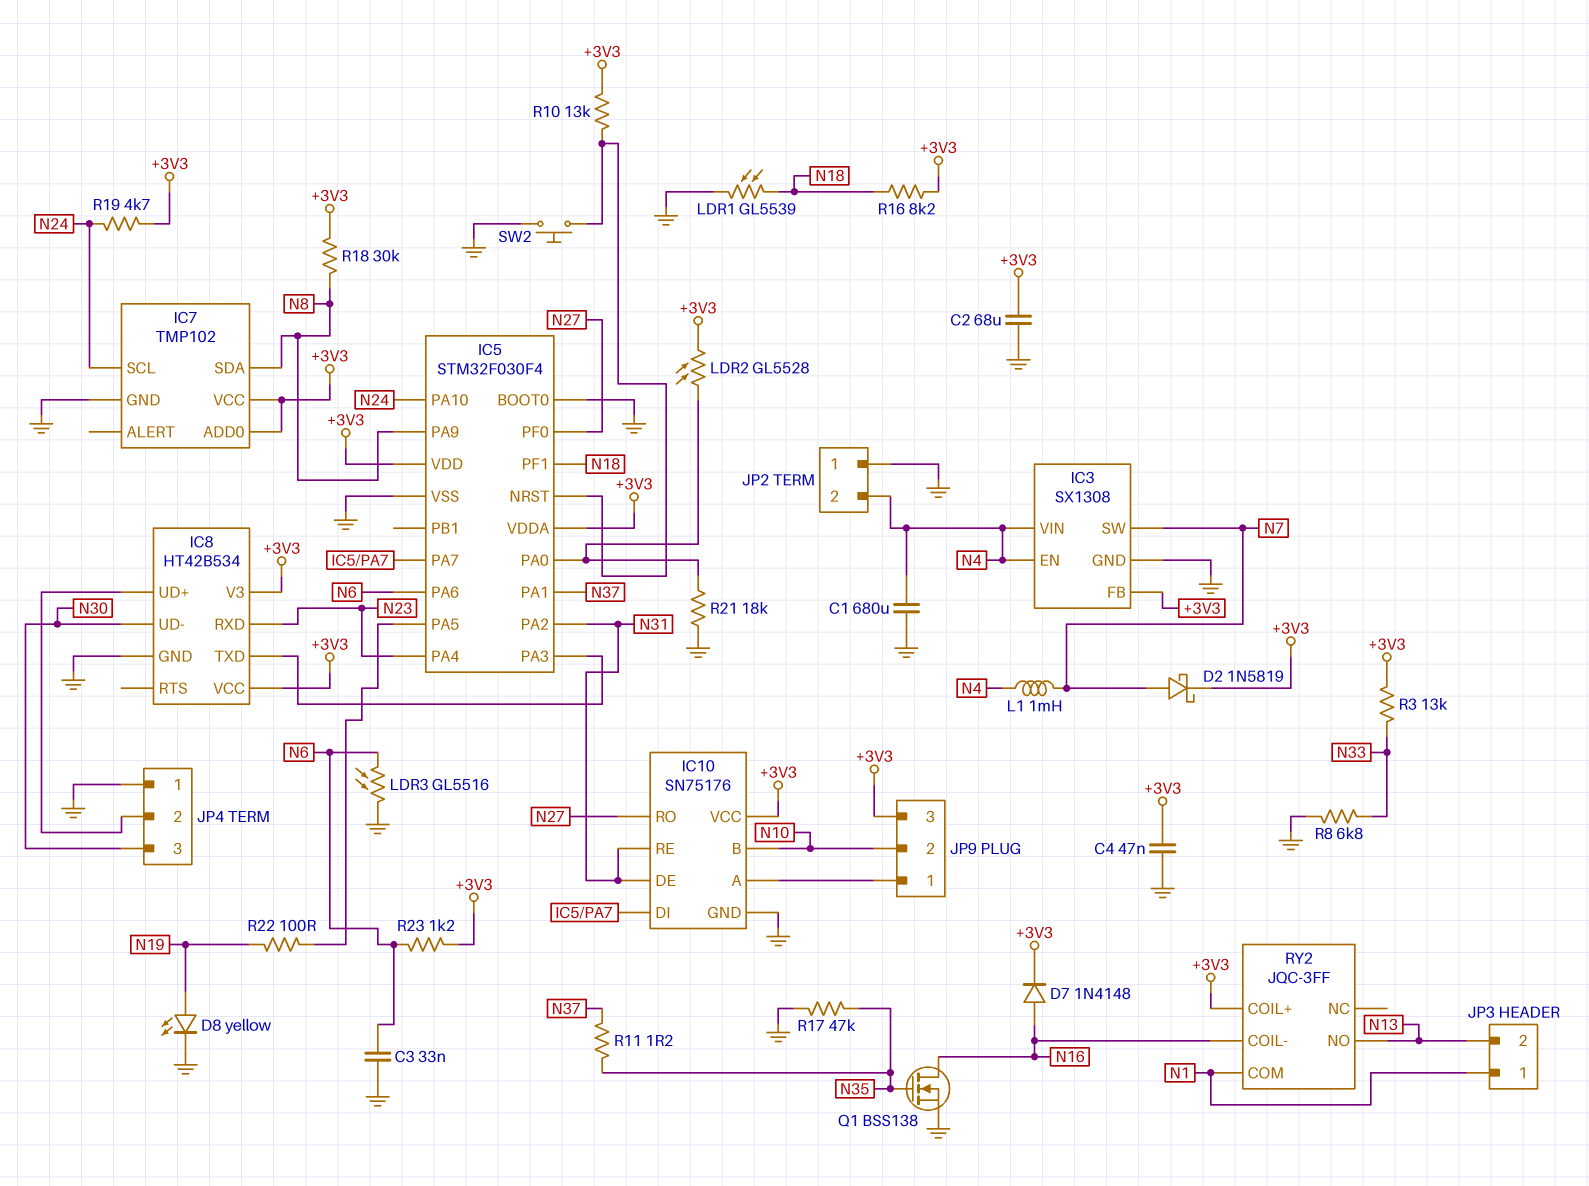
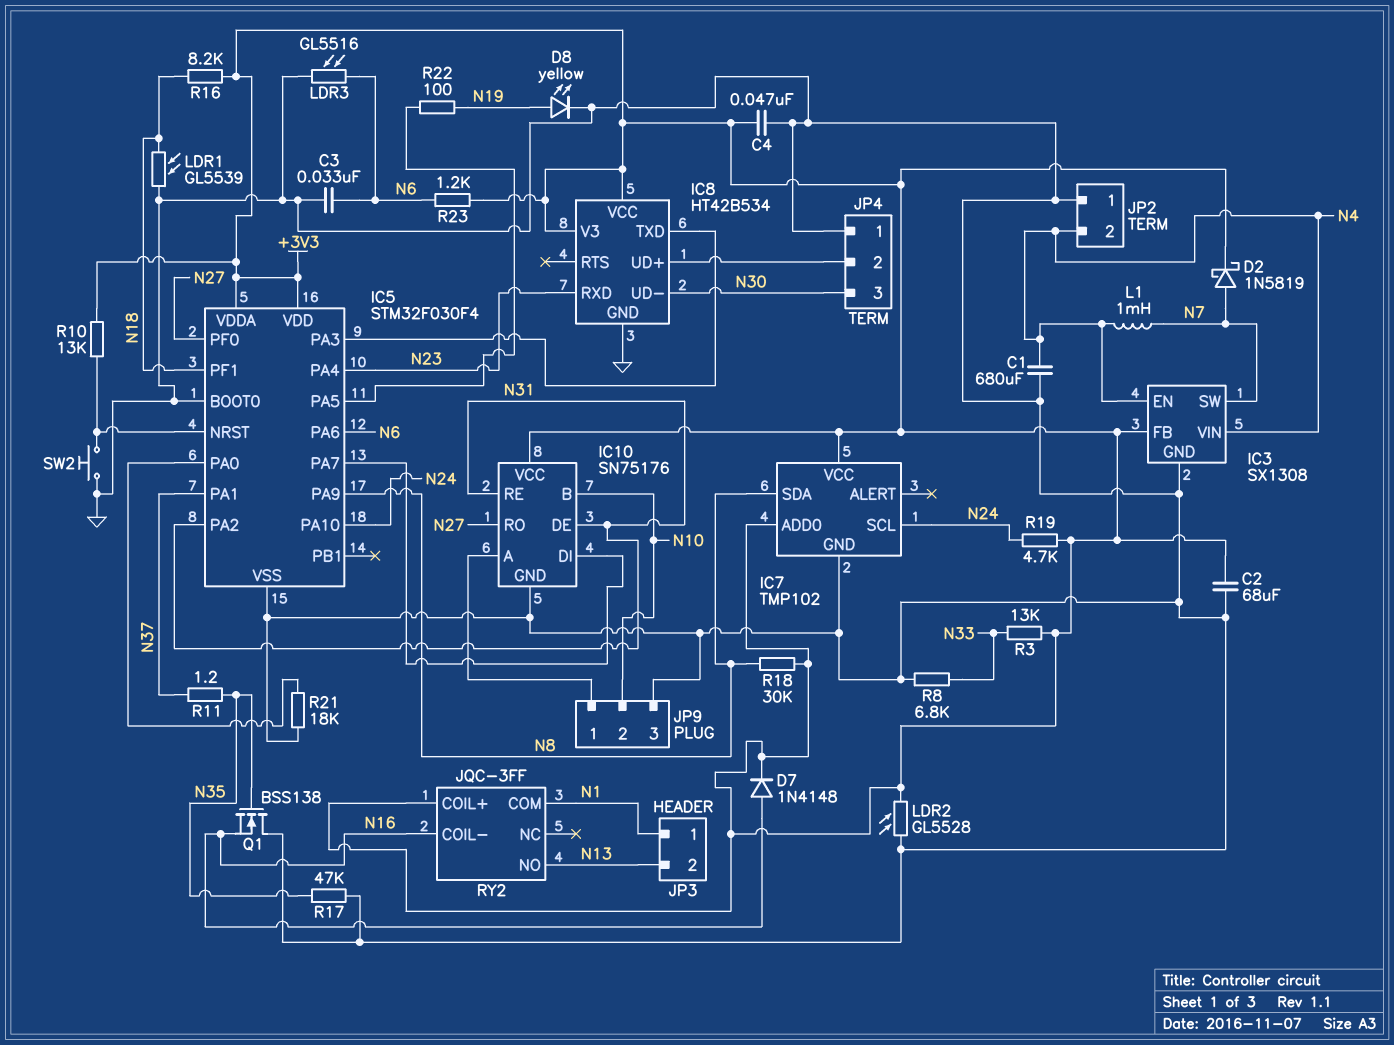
JP9 pin 3: +3V3 -> GND
LDR2: GL5528 (+3V3, IC5/PA0) -> GL5528 (+3V3, GND)
Q1: NMOS BSS138 (G N35, D N16, S GND) -> NMOS BSS138 (G N35, D GND, S N16)

